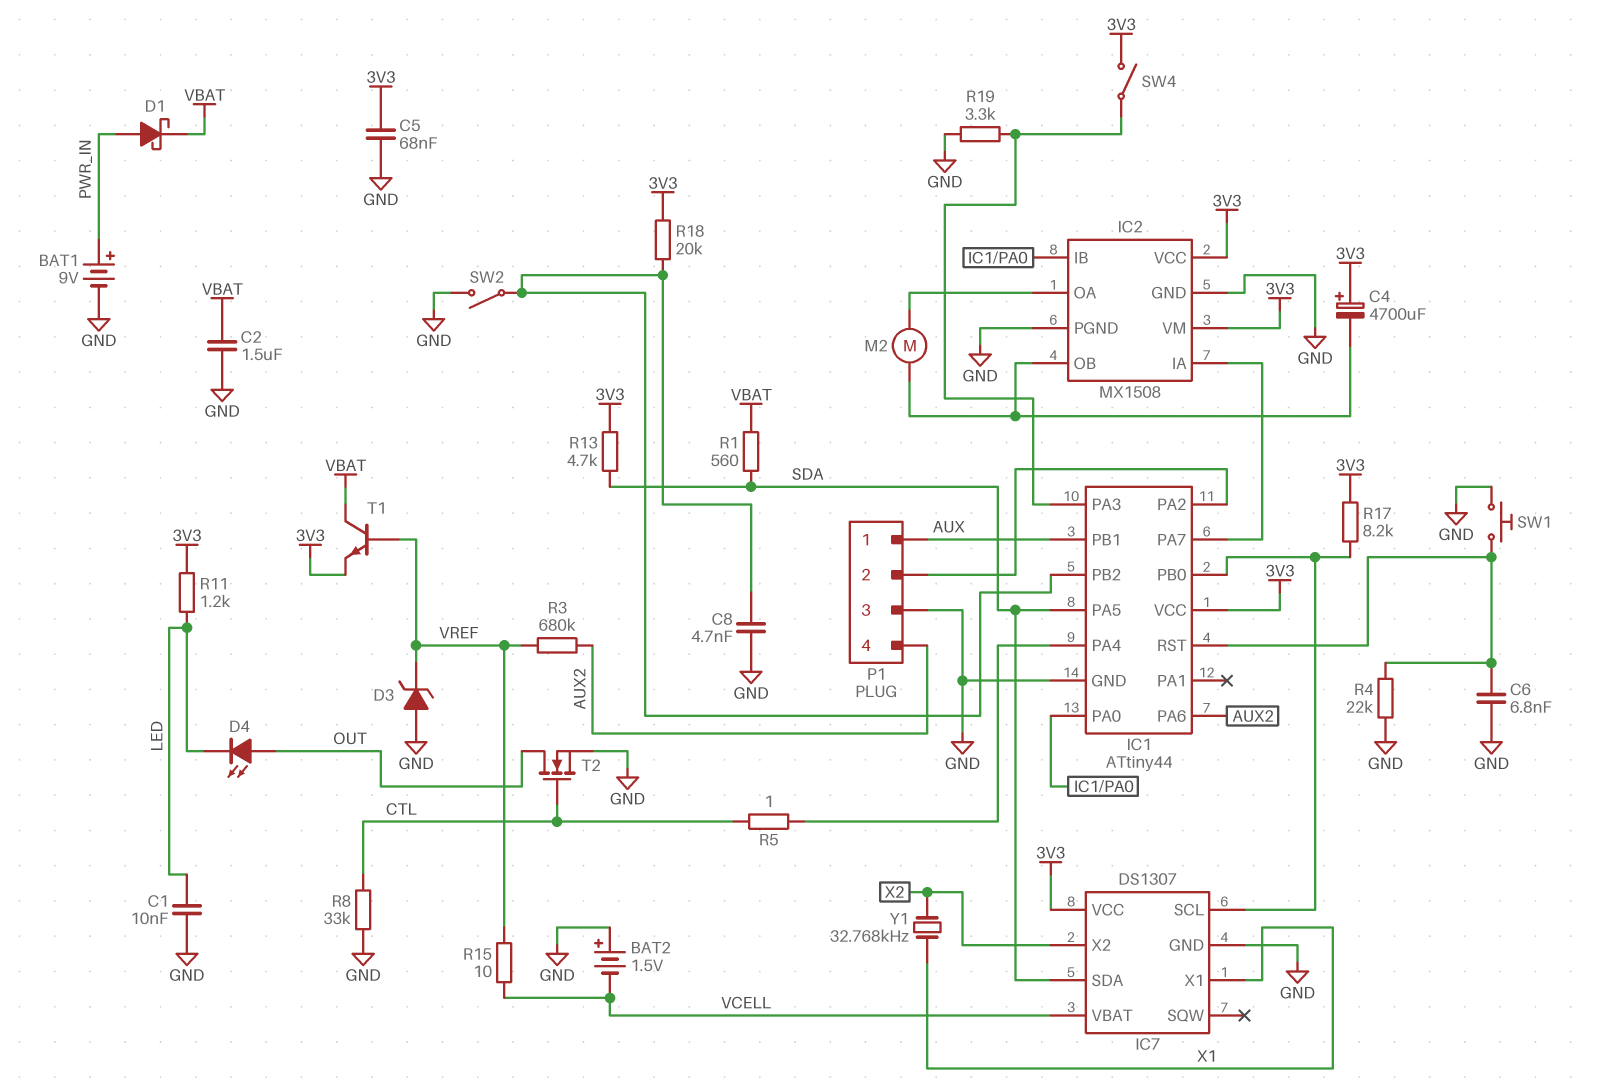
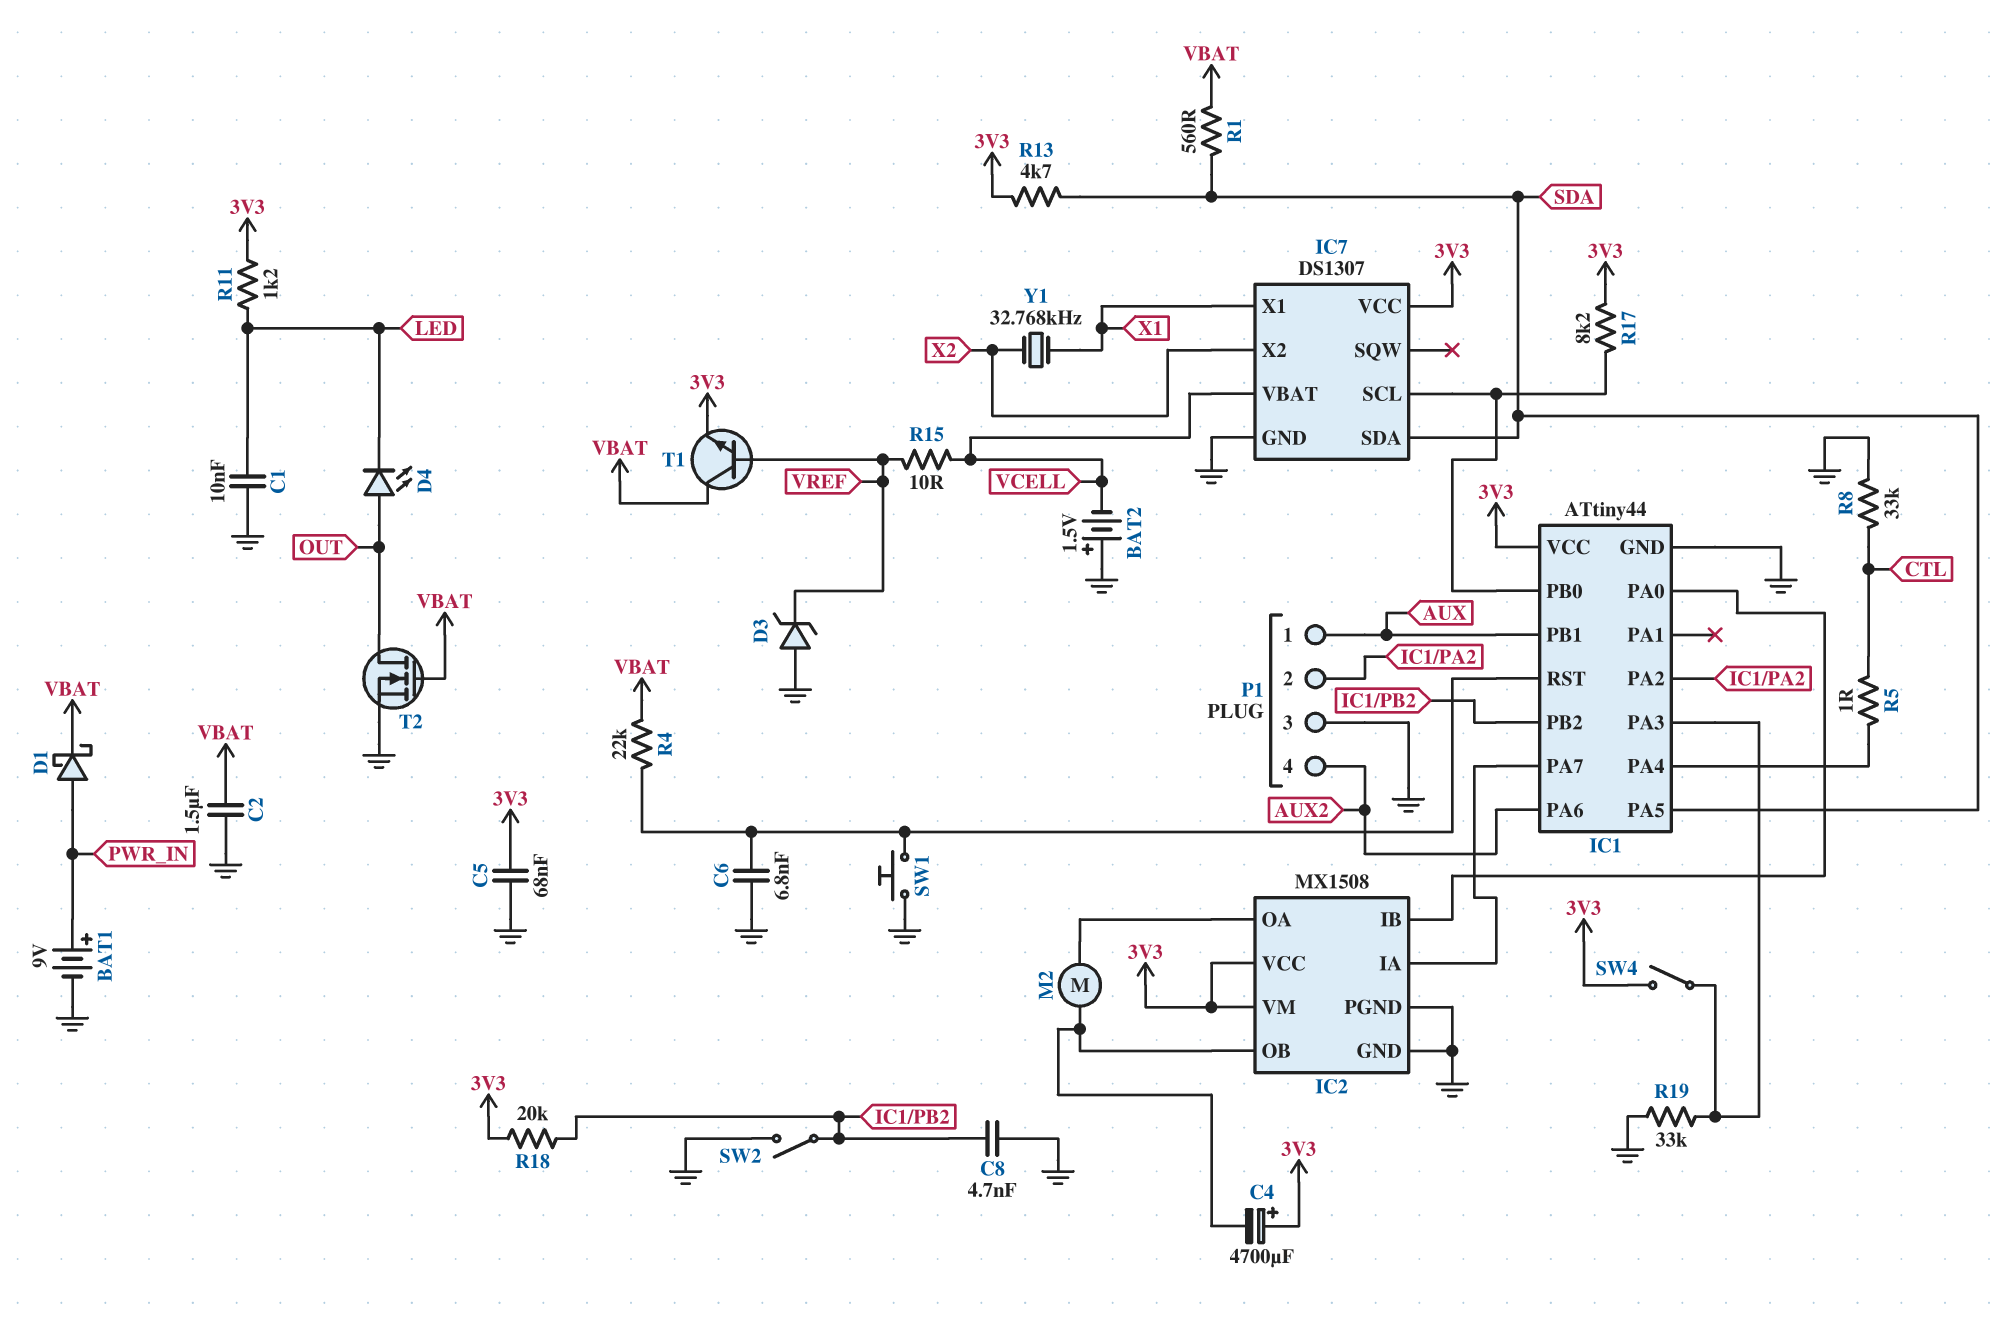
R3: 680k (AUX2, VREF) -> none
R4: 22k (GND, IC1/RST) -> 22k (IC1/RST, VBAT)
R19: 3.3k (GND, IC1/PA3) -> 33k (GND, IC1/PA3)
T2: NMOS (G CTL, D OUT, S GND) -> NMOS (G VBAT, D OUT, S GND)

